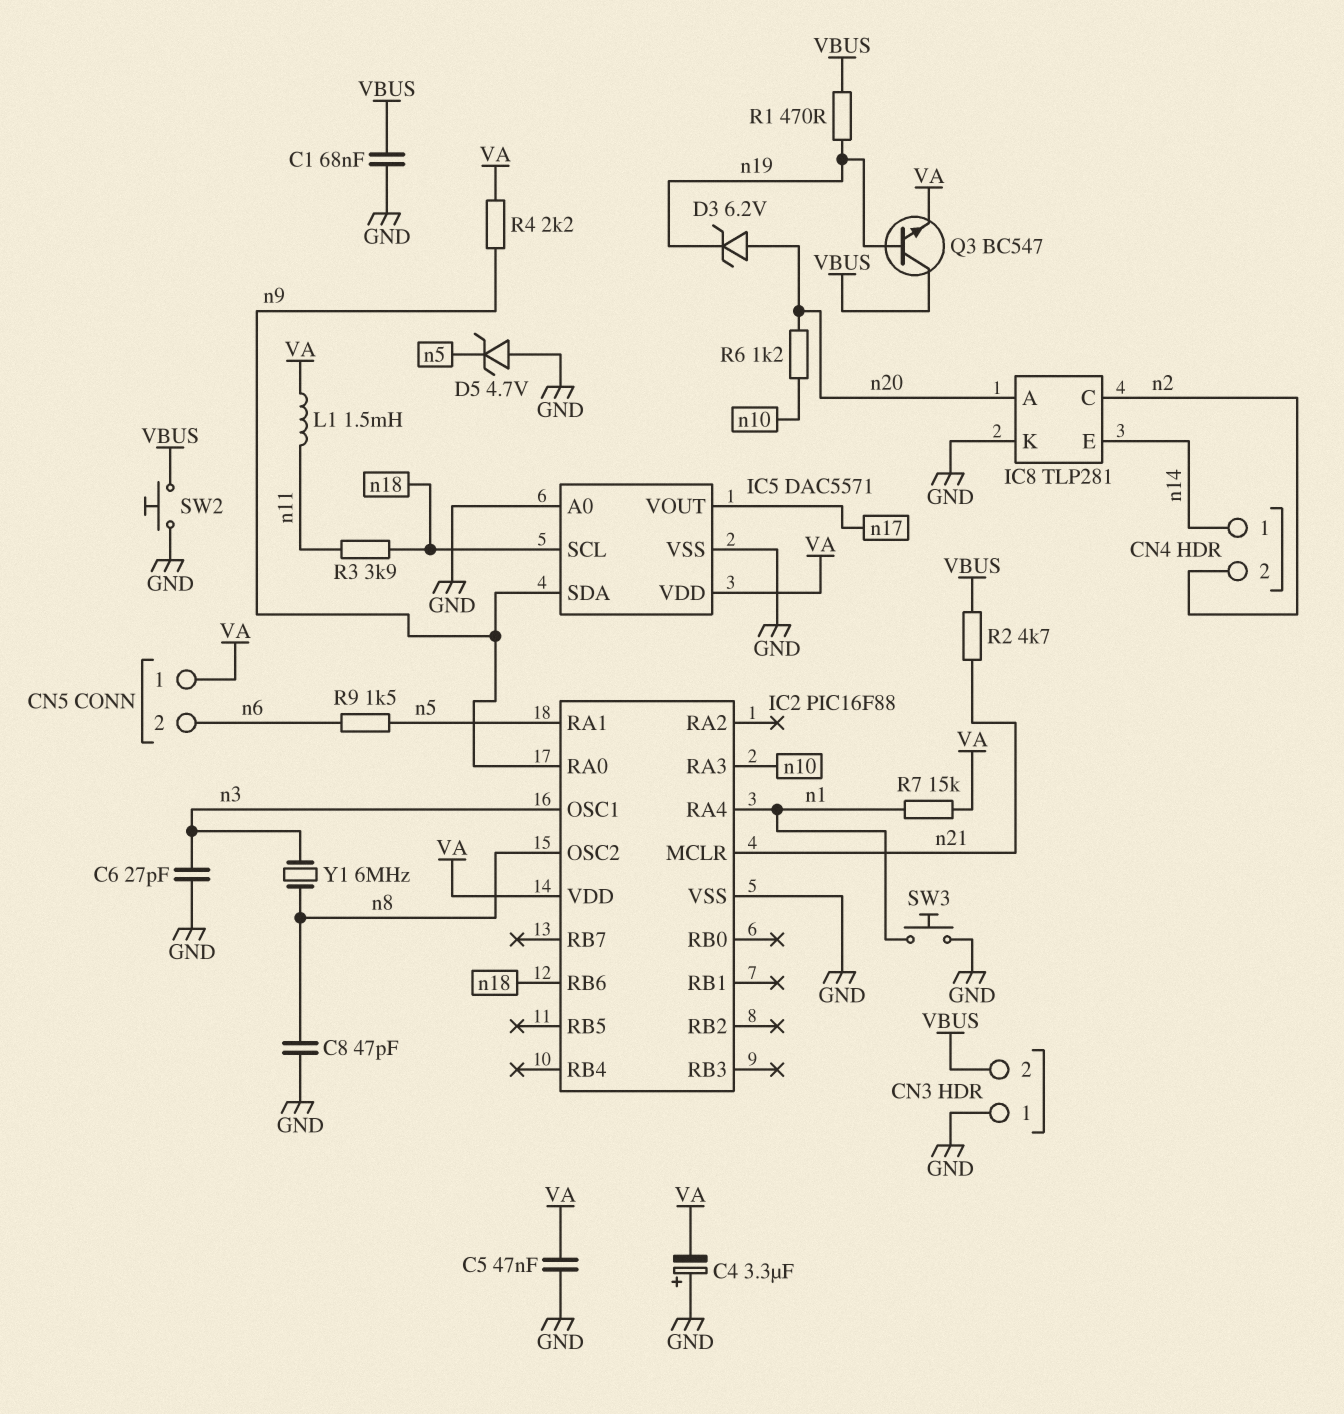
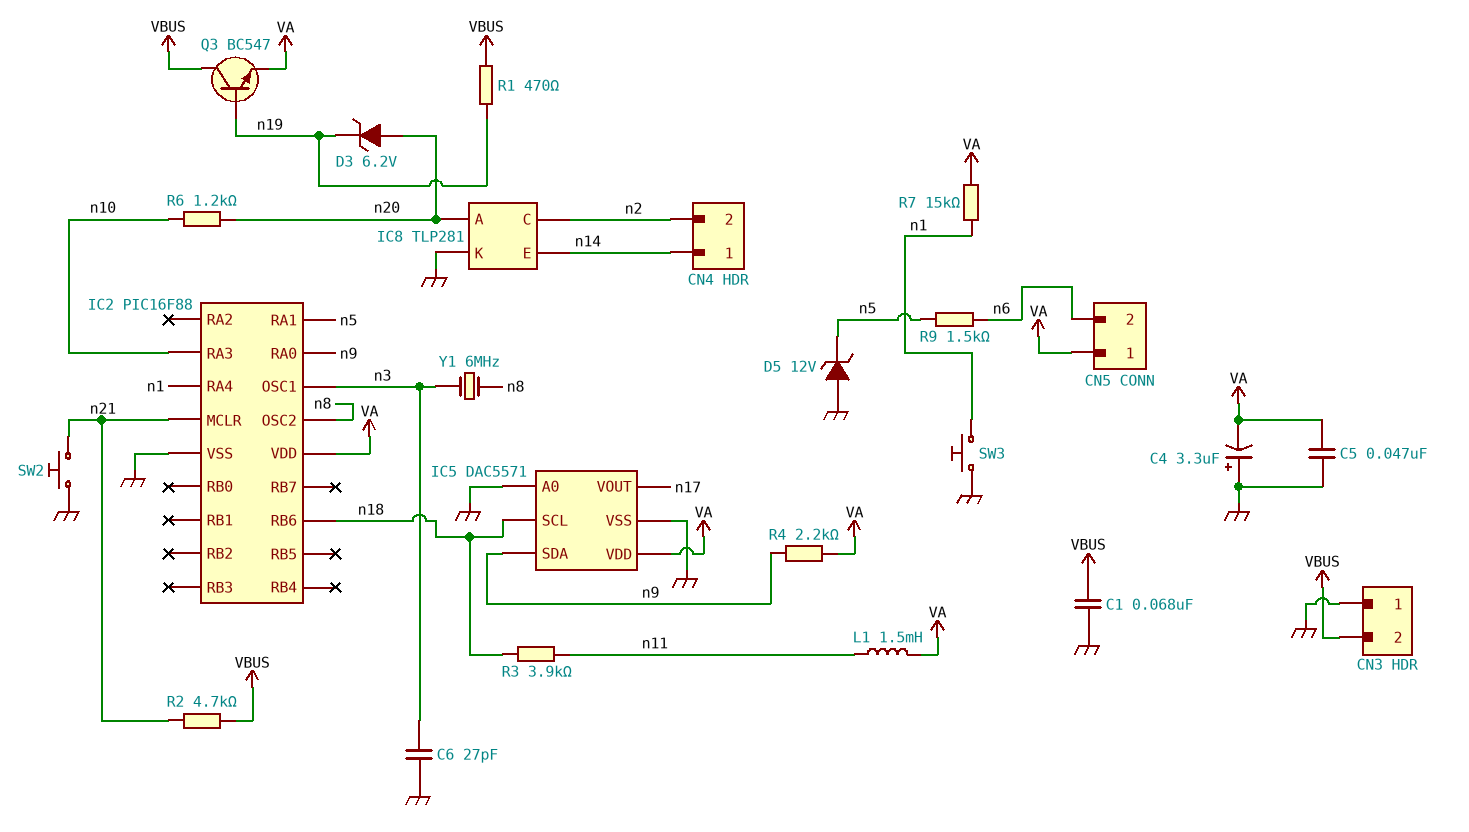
C8: 47pF (GND, n8) -> none
D5: zener 4.7V (A GND, K n5) -> zener 12V (A GND, K n5)
SW2: button (GND, VBUS) -> button (GND, n21)

